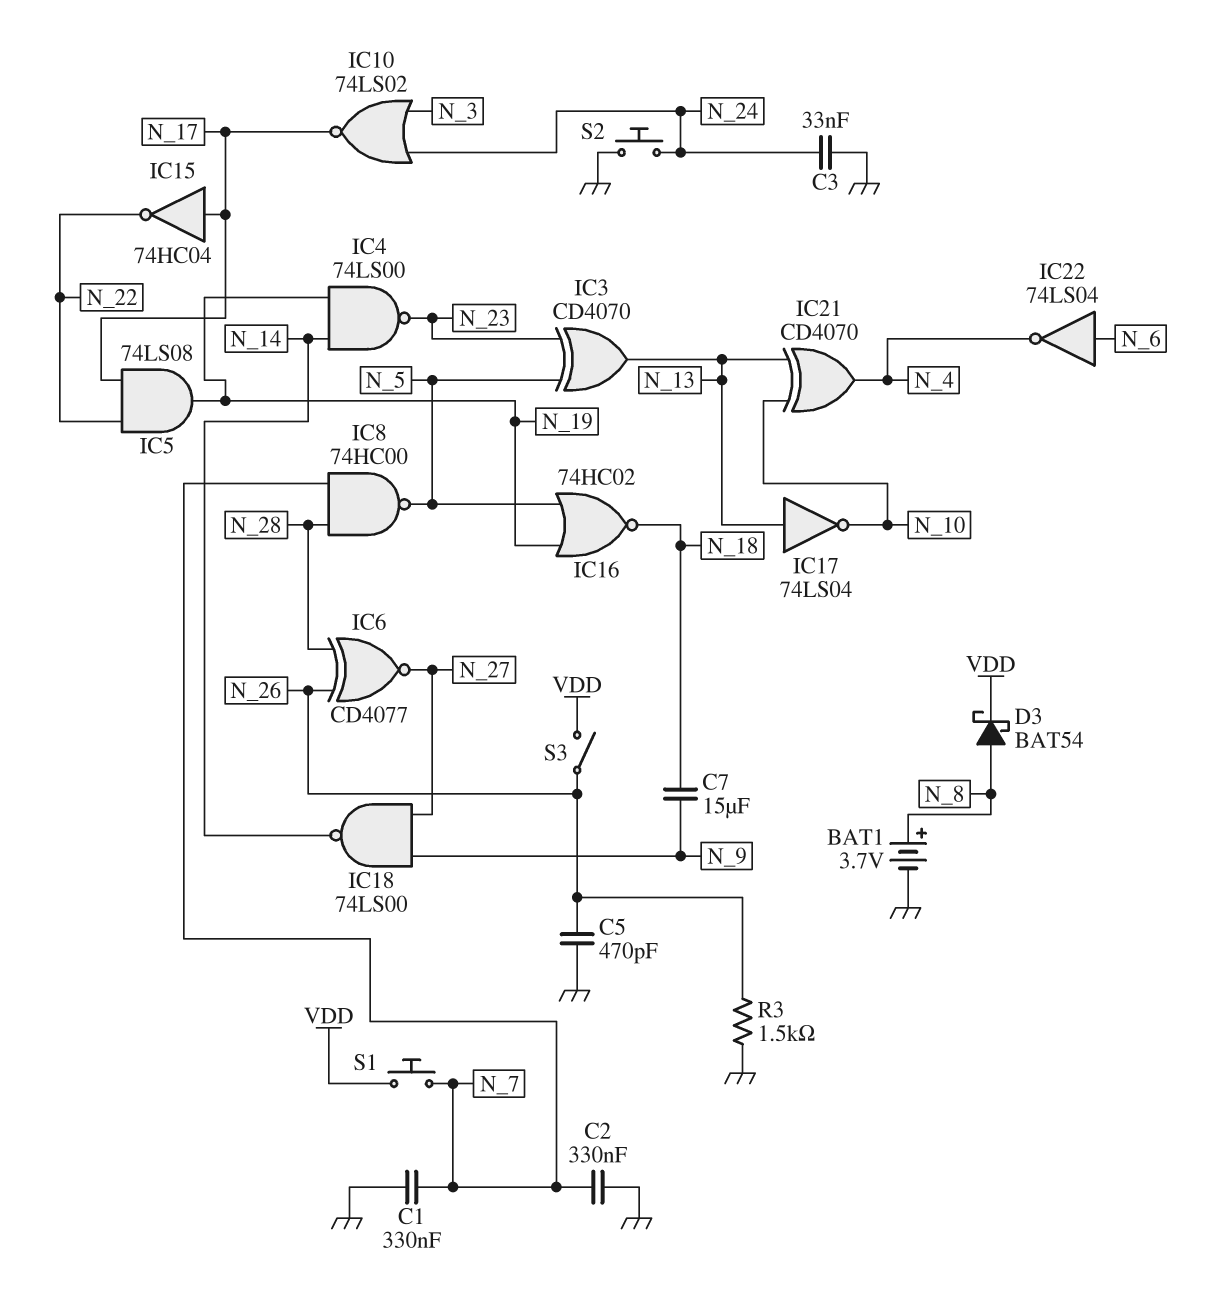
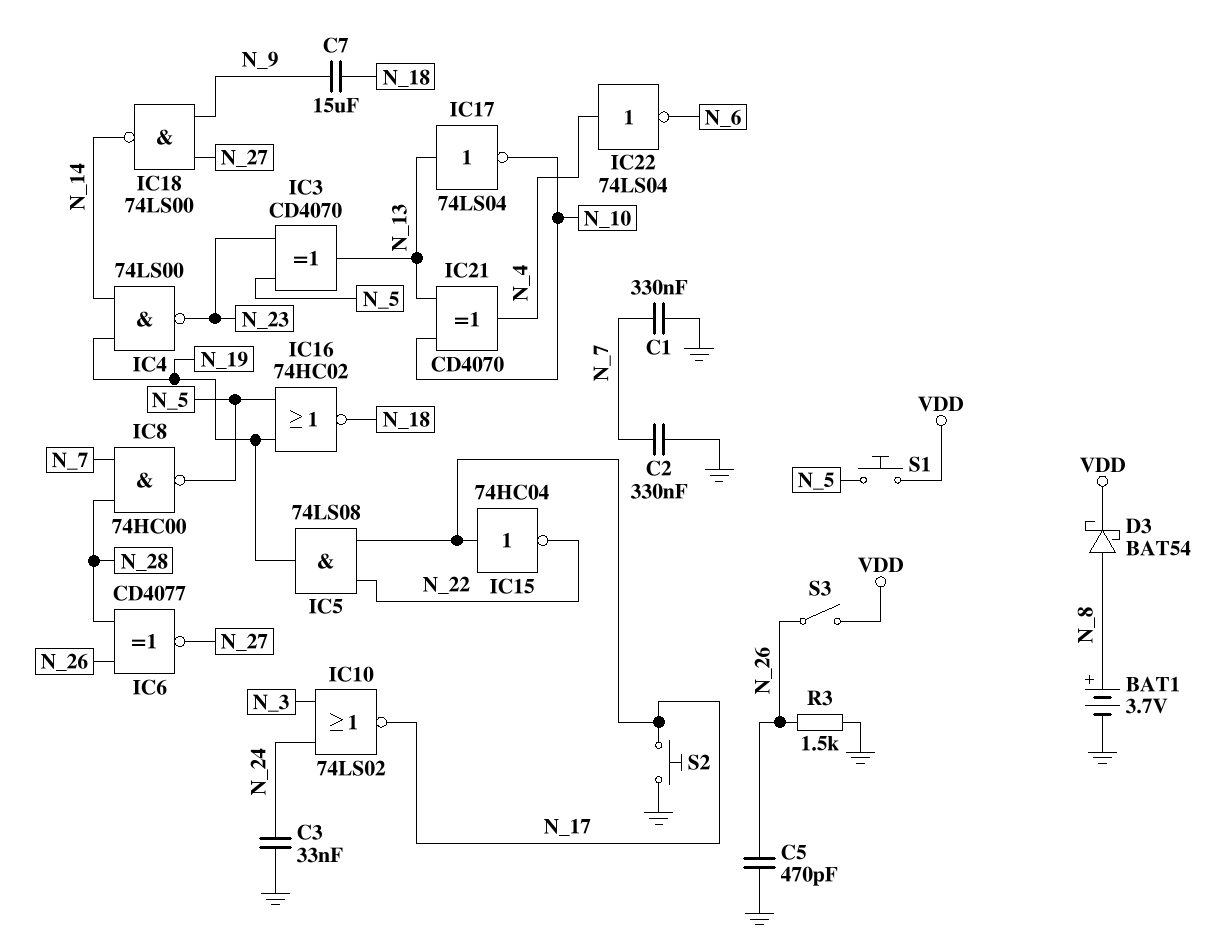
IC22: NOT 74LS04 (in N_6, out N_4) -> NOT 74LS04 (in N_4, out N_6)
S1: button (N_7, VDD) -> button (N_5, VDD)
S2: button (GND, N_24) -> button (GND, N_17)

